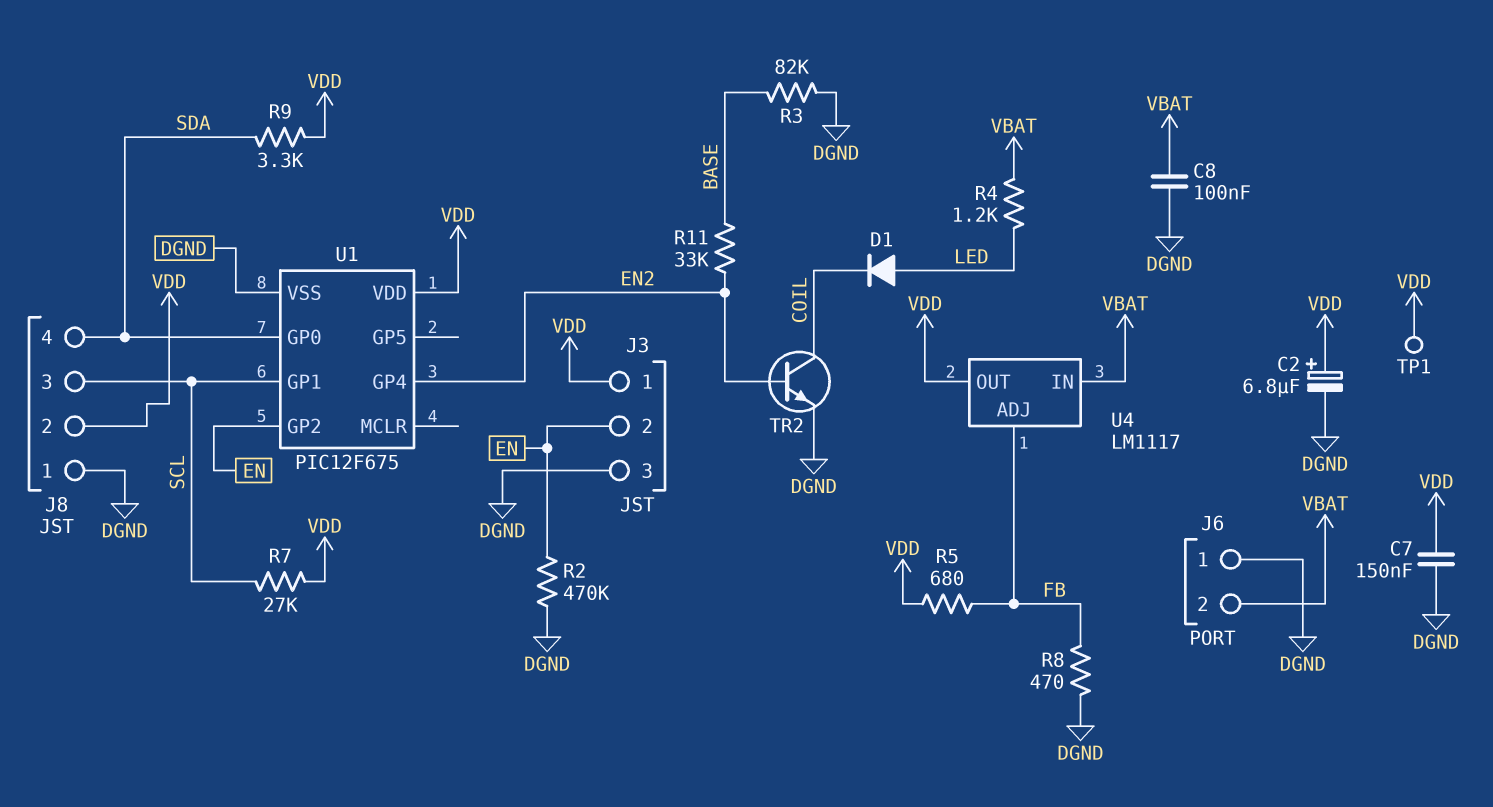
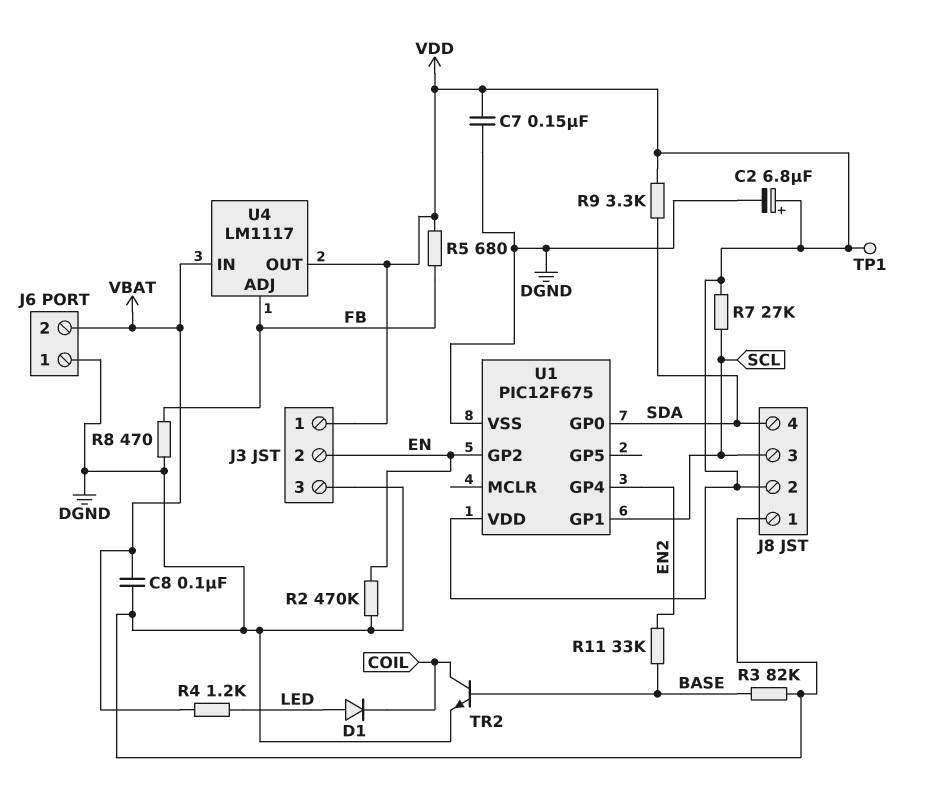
TR2: NPN (B EN2, C COIL, E DGND) -> NPN (B BASE, C COIL, E DGND)

